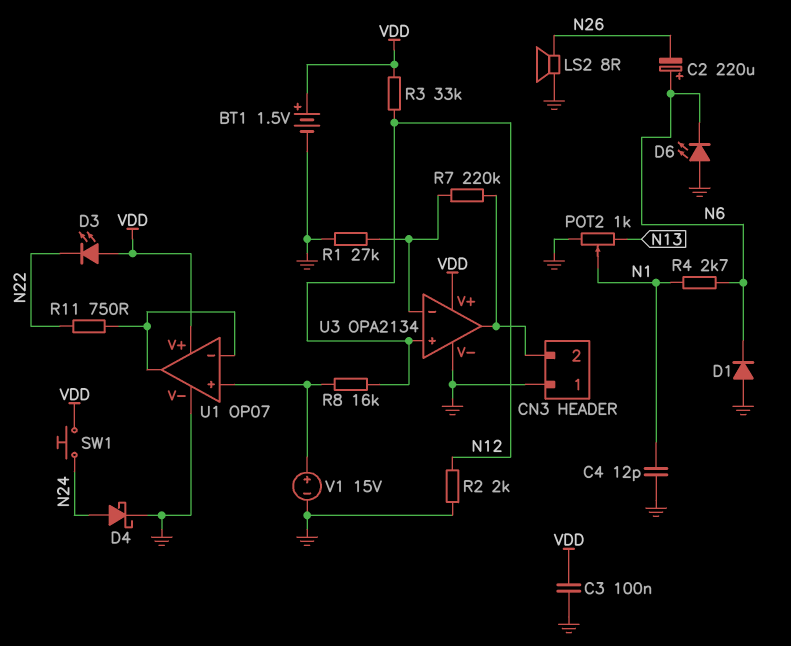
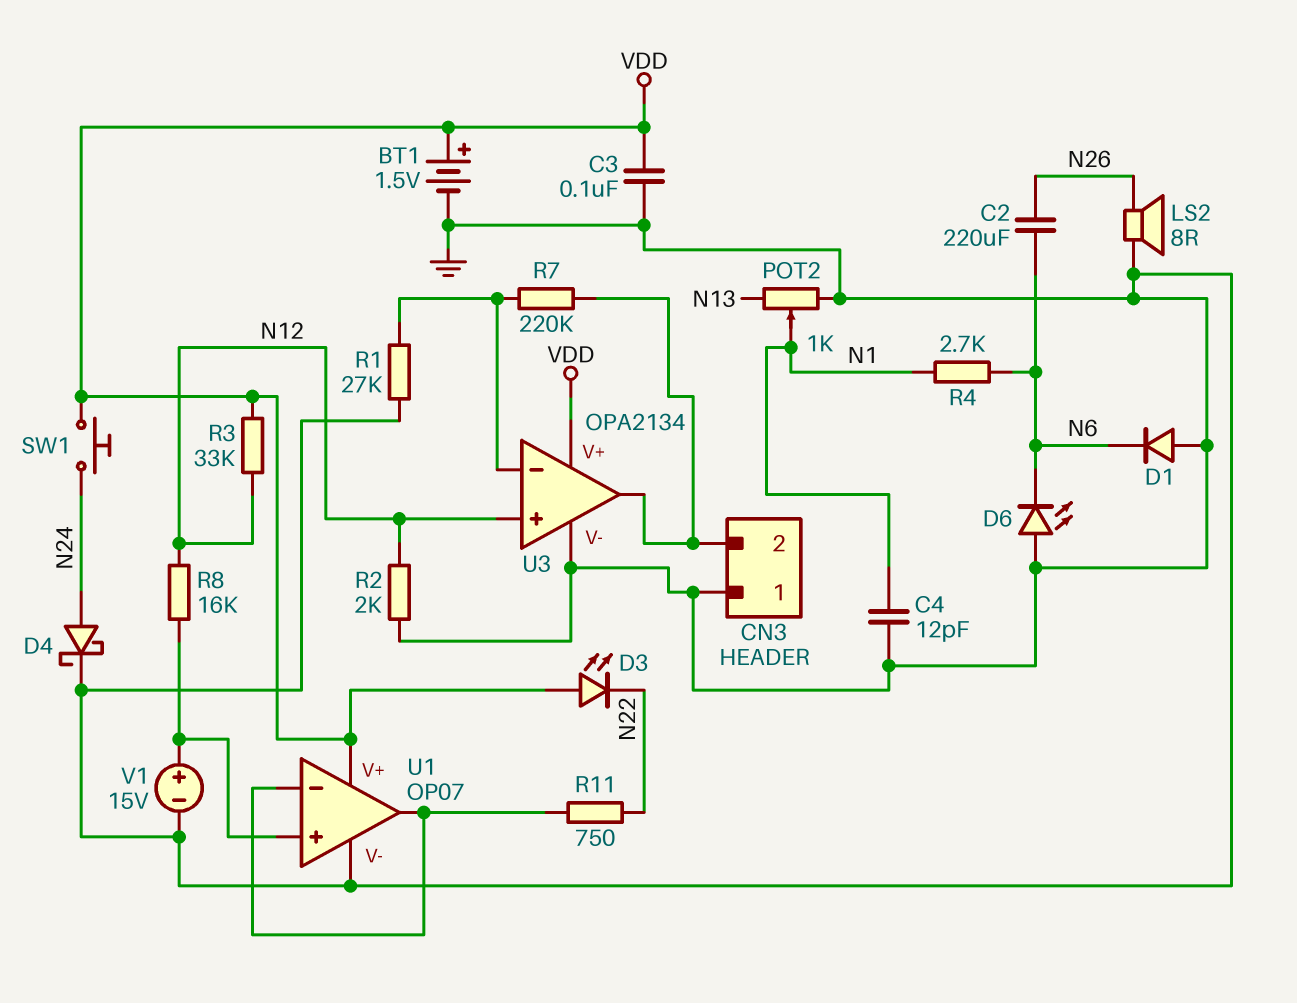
C2: 220uF (plus N6, minus N26) -> 220uF (N6, N26)

